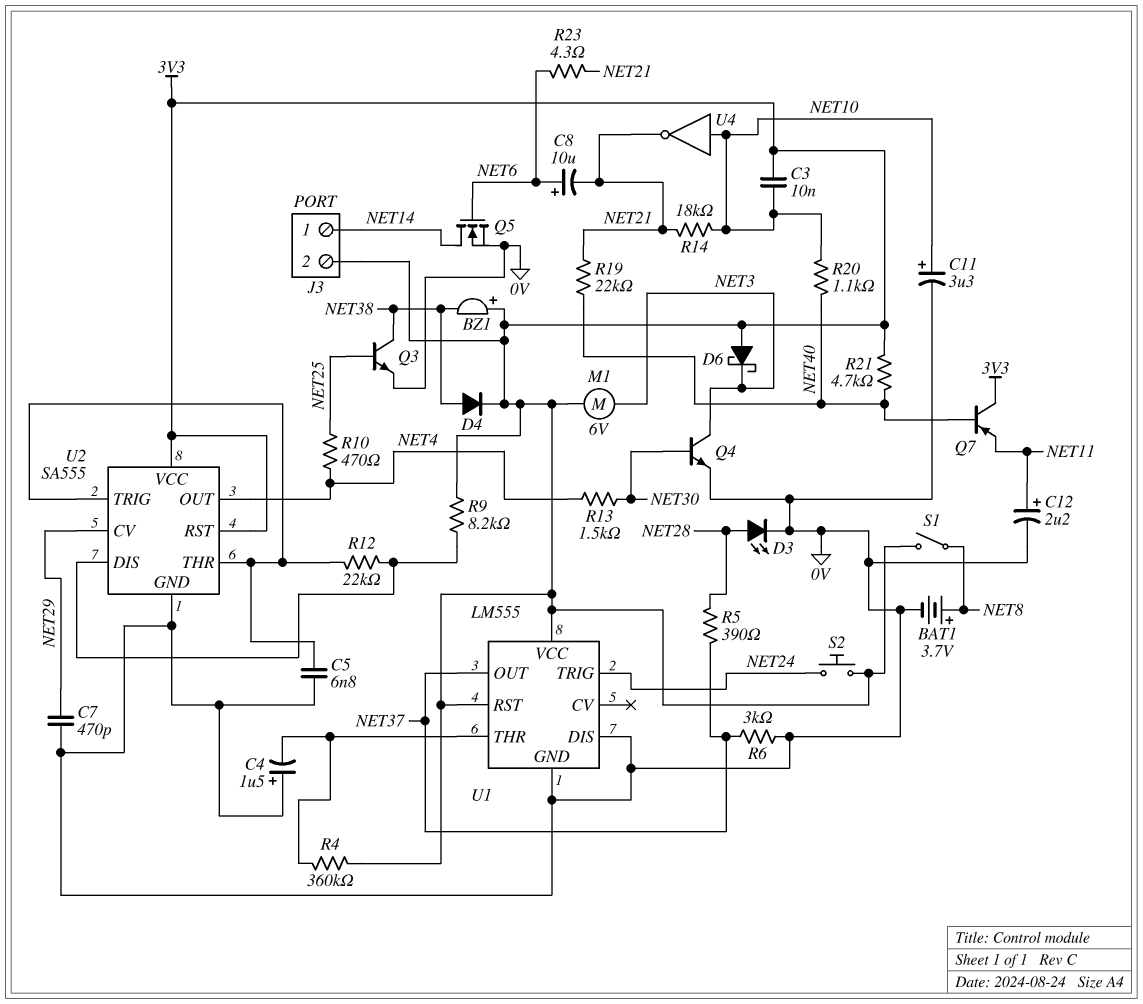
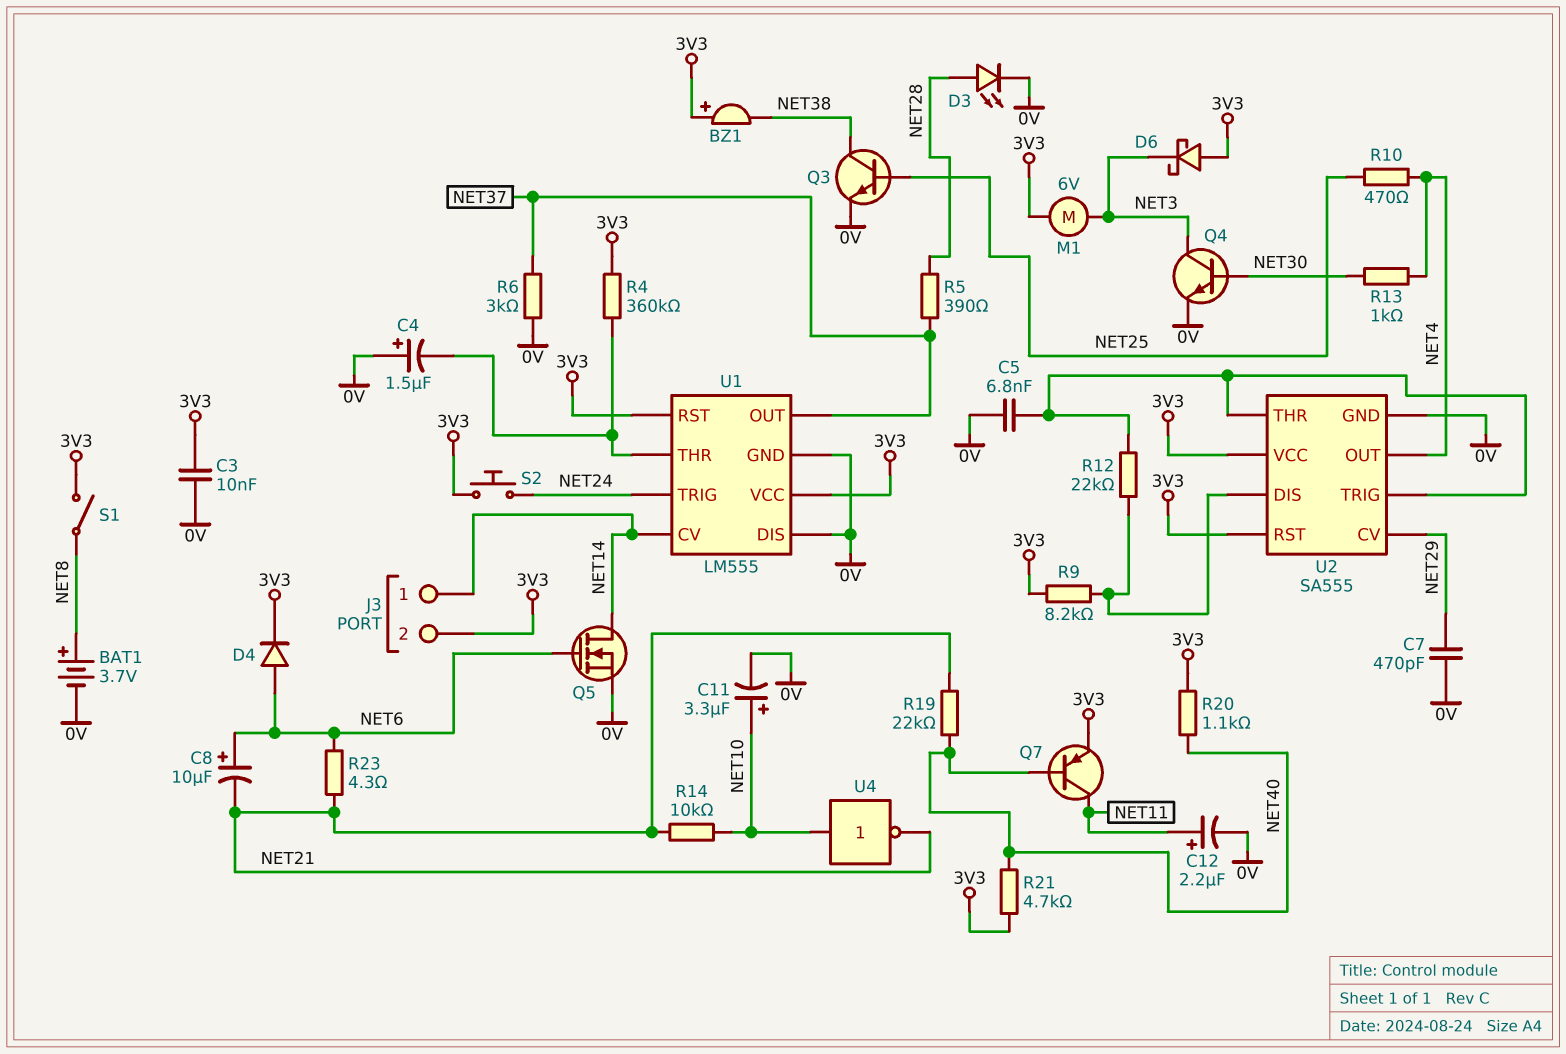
C3: 10nF (3V3, NET10) -> 10nF (0V, 3V3)
D4: diode (A NET38, K 3V3) -> diode (A NET6, K 3V3)
Q7: PNP (B NET40, C 3V3, E NET11) -> PNP (B NET40, C NET11, E 3V3)
R13: 1.5k (NET4, NET30) -> 1k (NET4, NET30)
R14: 18k (NET10, NET21) -> 10k (NET10, NET21)
R20: 1.1k (NET10, NET40) -> 1.1k (3V3, NET40)
U1 pin CV: none -> NET14

